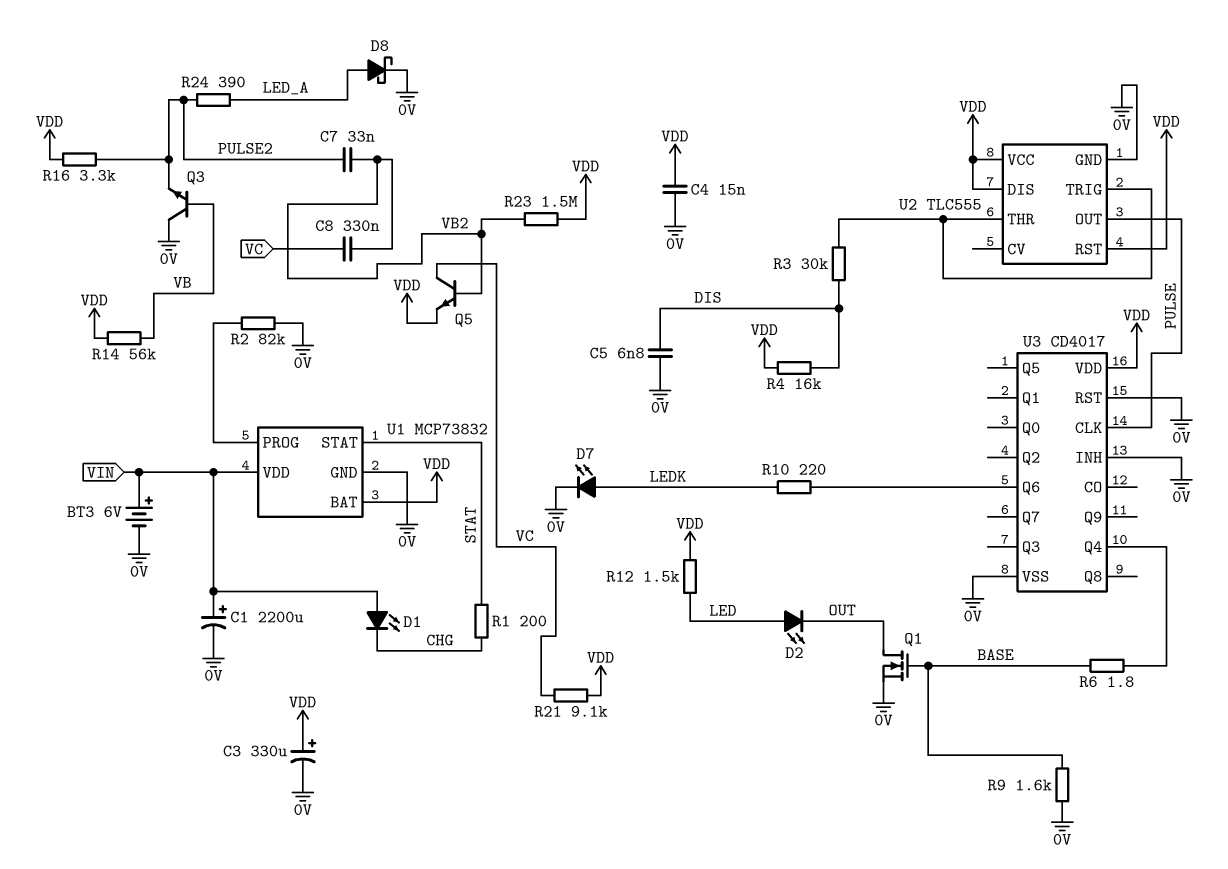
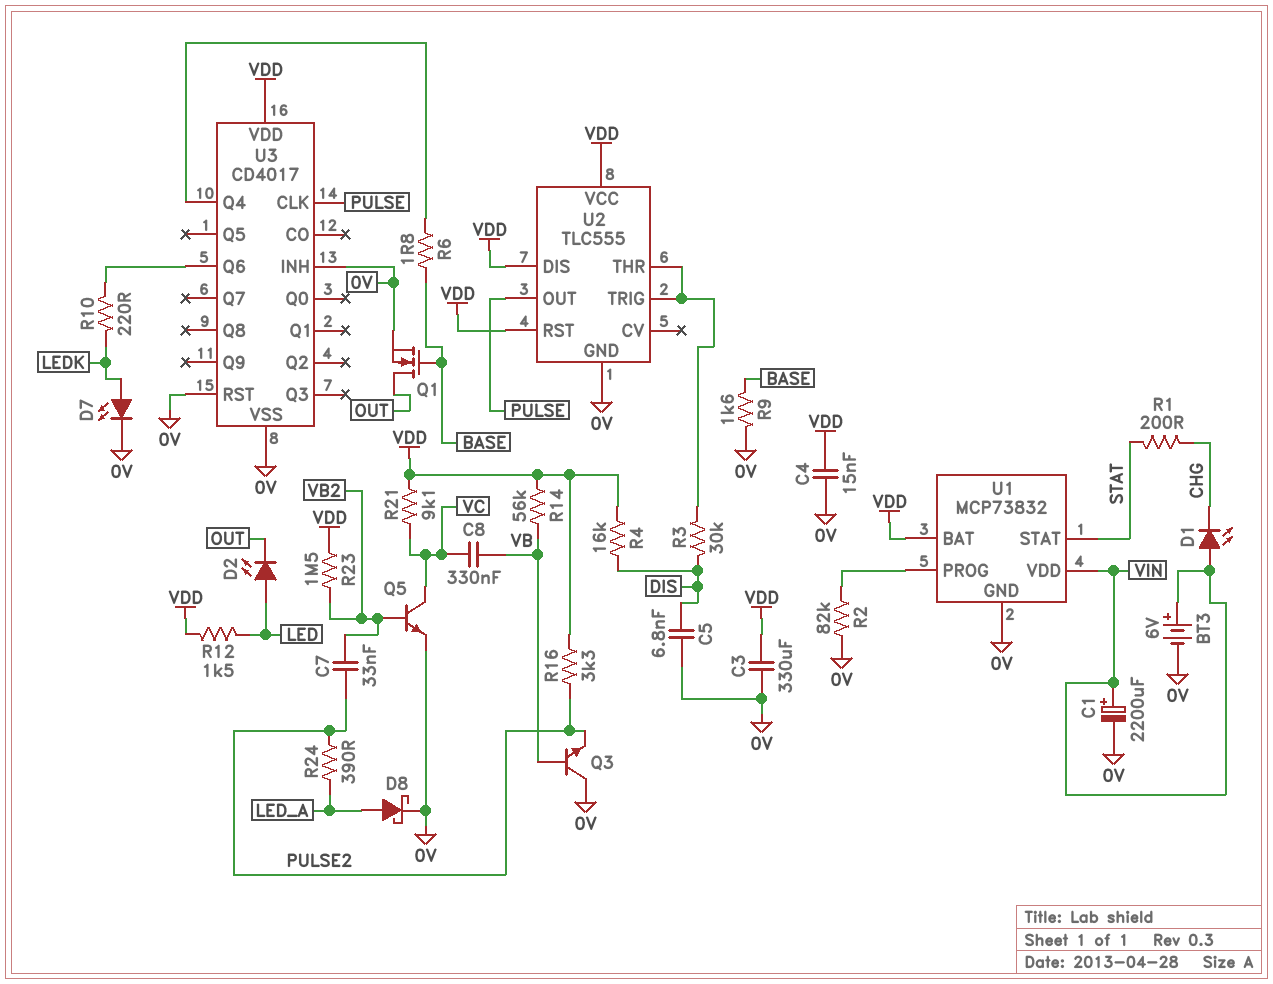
C3: 330uF (plus VDD, minus 0V) -> 330uF (0V, VDD)
C8: 330nF (VB2, VC) -> 330nF (VB, VC)
Q5: NPN (B VB2, C VC, E VDD) -> NPN (B VB2, C VC, E 0V)

